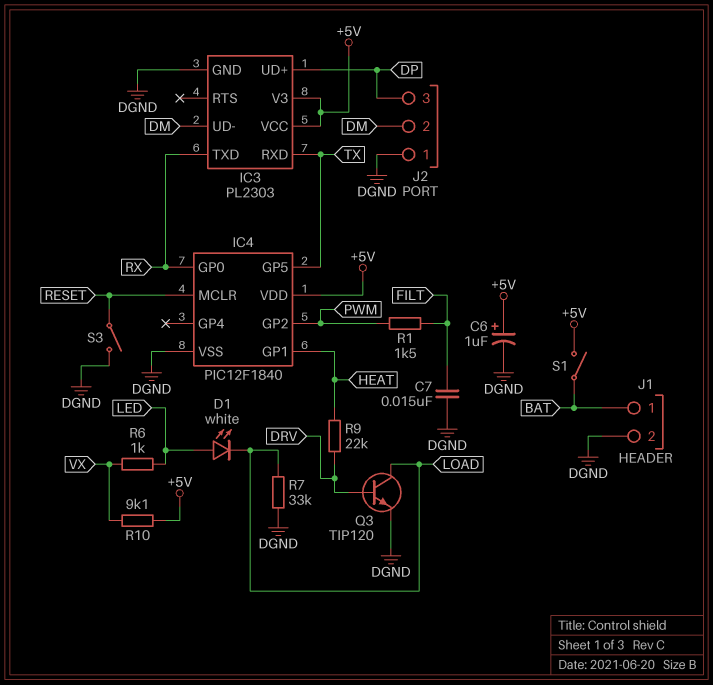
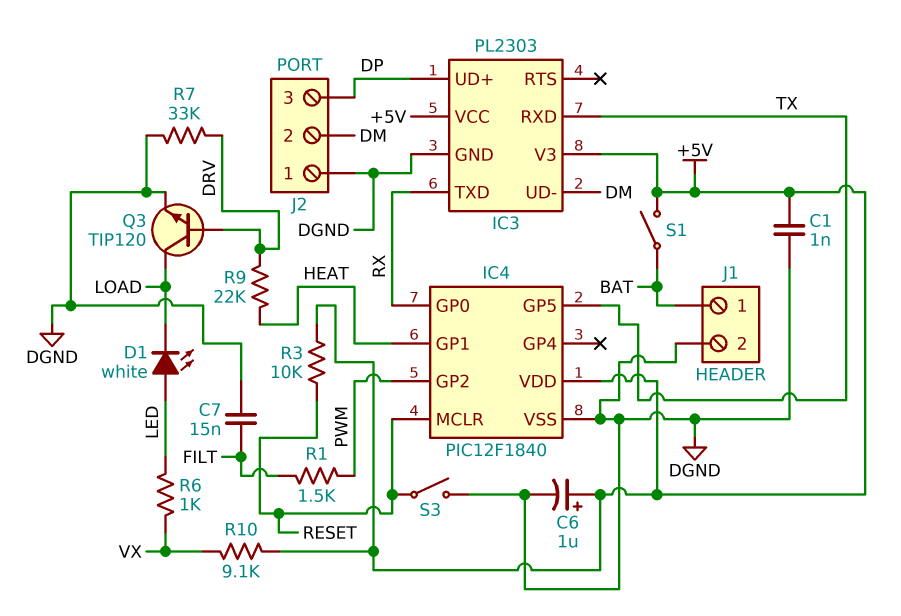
C1: none -> 1nF (+5V, DGND)
R3: none -> 10k (+5V, RESET)
R7: 33k (DGND, LOAD) -> 33k (DGND, DRV)

